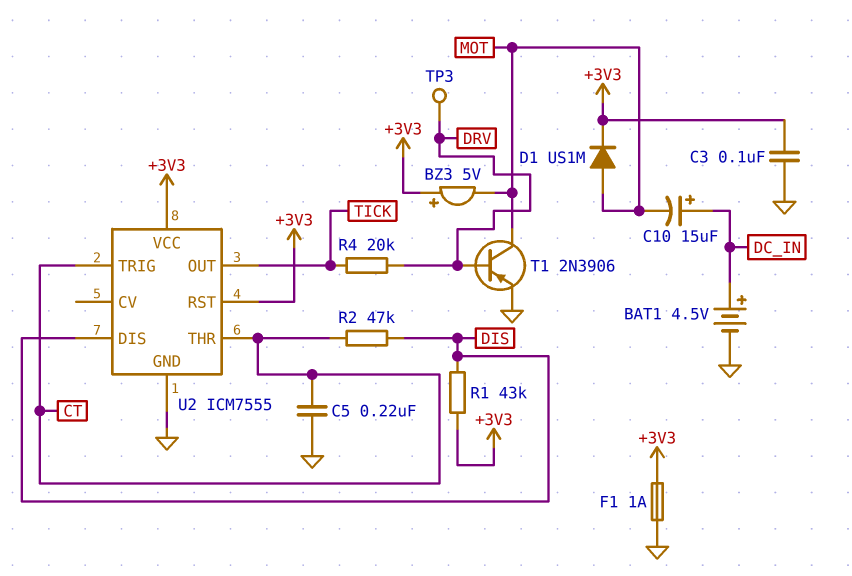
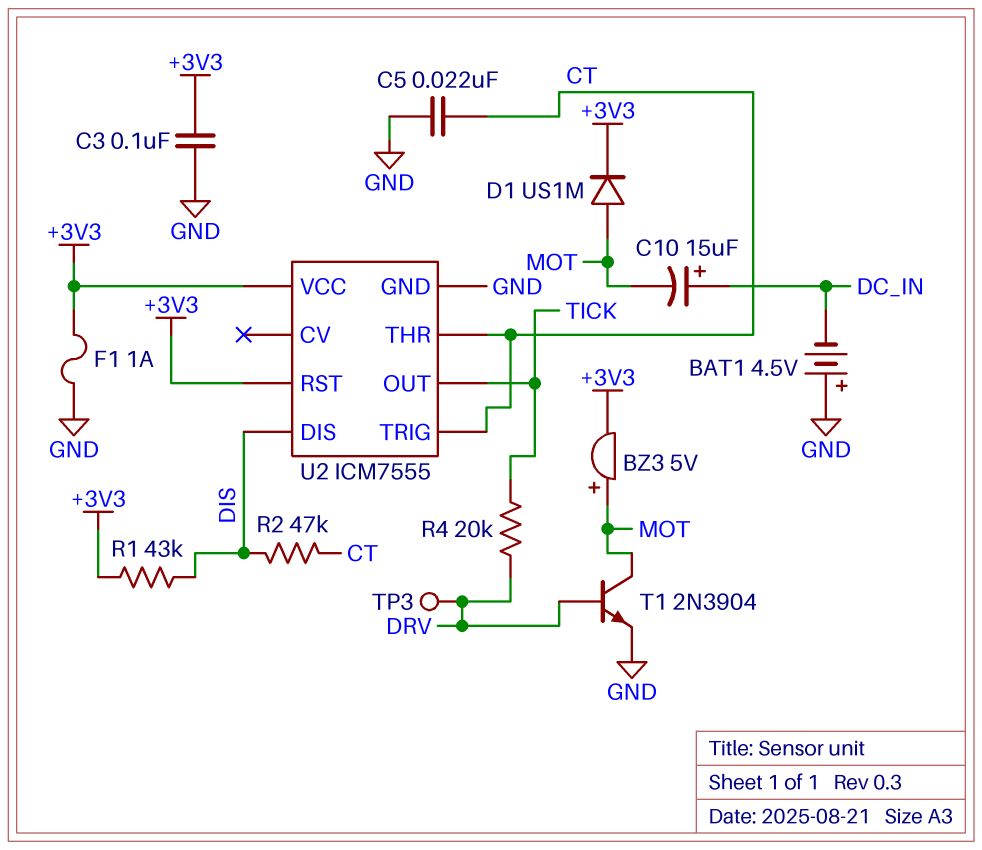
BAT1: 4.5V (plus DC_IN, minus GND) -> 4.5V (plus GND, minus DC_IN)
BZ3: buzzer 5V (plus +3V3, minus MOT) -> buzzer 5V (plus MOT, minus +3V3)
C5: 220nF (CT, GND) -> 22nF (CT, GND)
T1: PNP 2N3906 (B DRV, C MOT, E GND) -> NPN 2N3904 (B DRV, C MOT, E GND)

